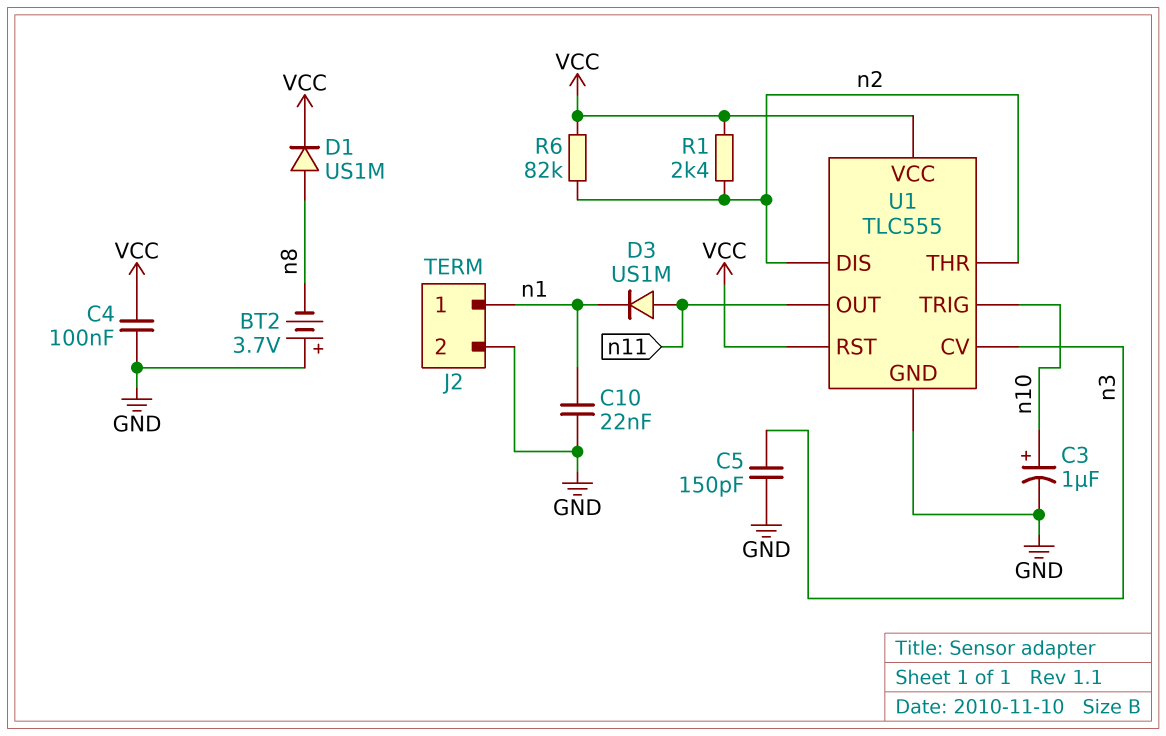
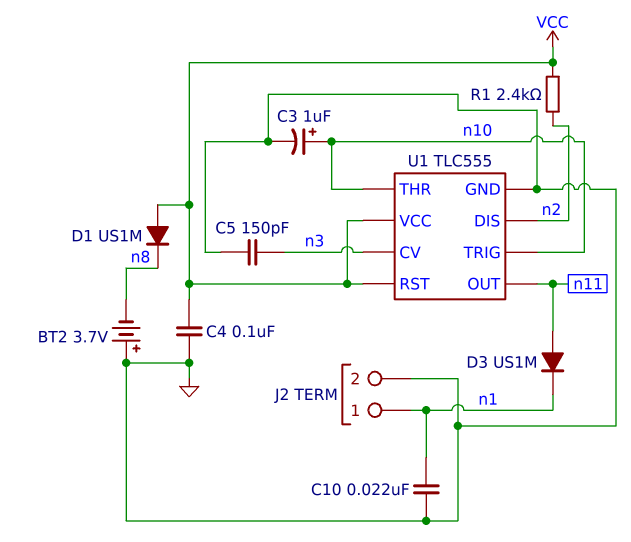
D1: diode US1M (A n8, K VCC) -> diode US1M (A VCC, K n8)
R6: 82k (VCC, n2) -> none
U1 pin THR: n2 -> n10

